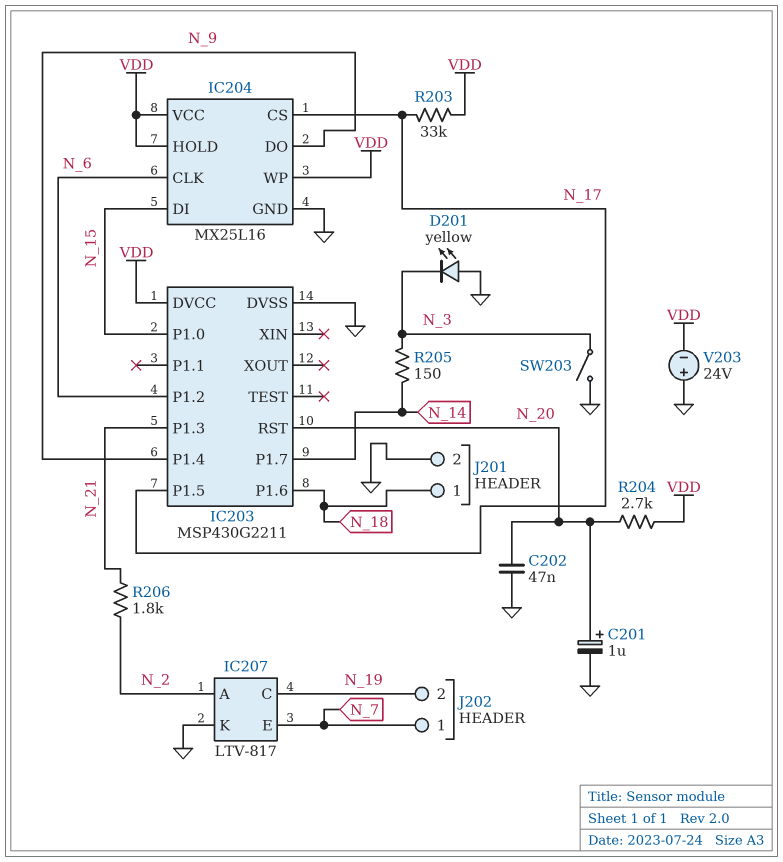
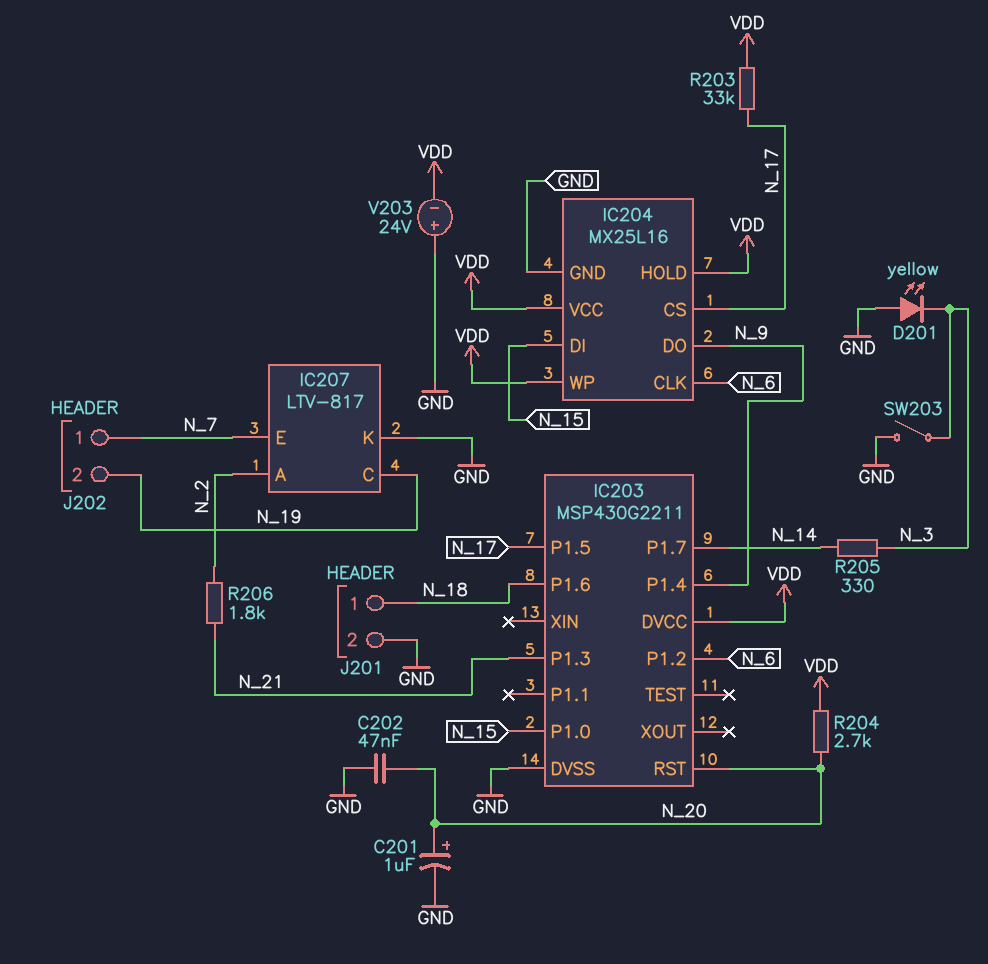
R205: 150 (N_3, N_14) -> 330 (N_3, N_14)

